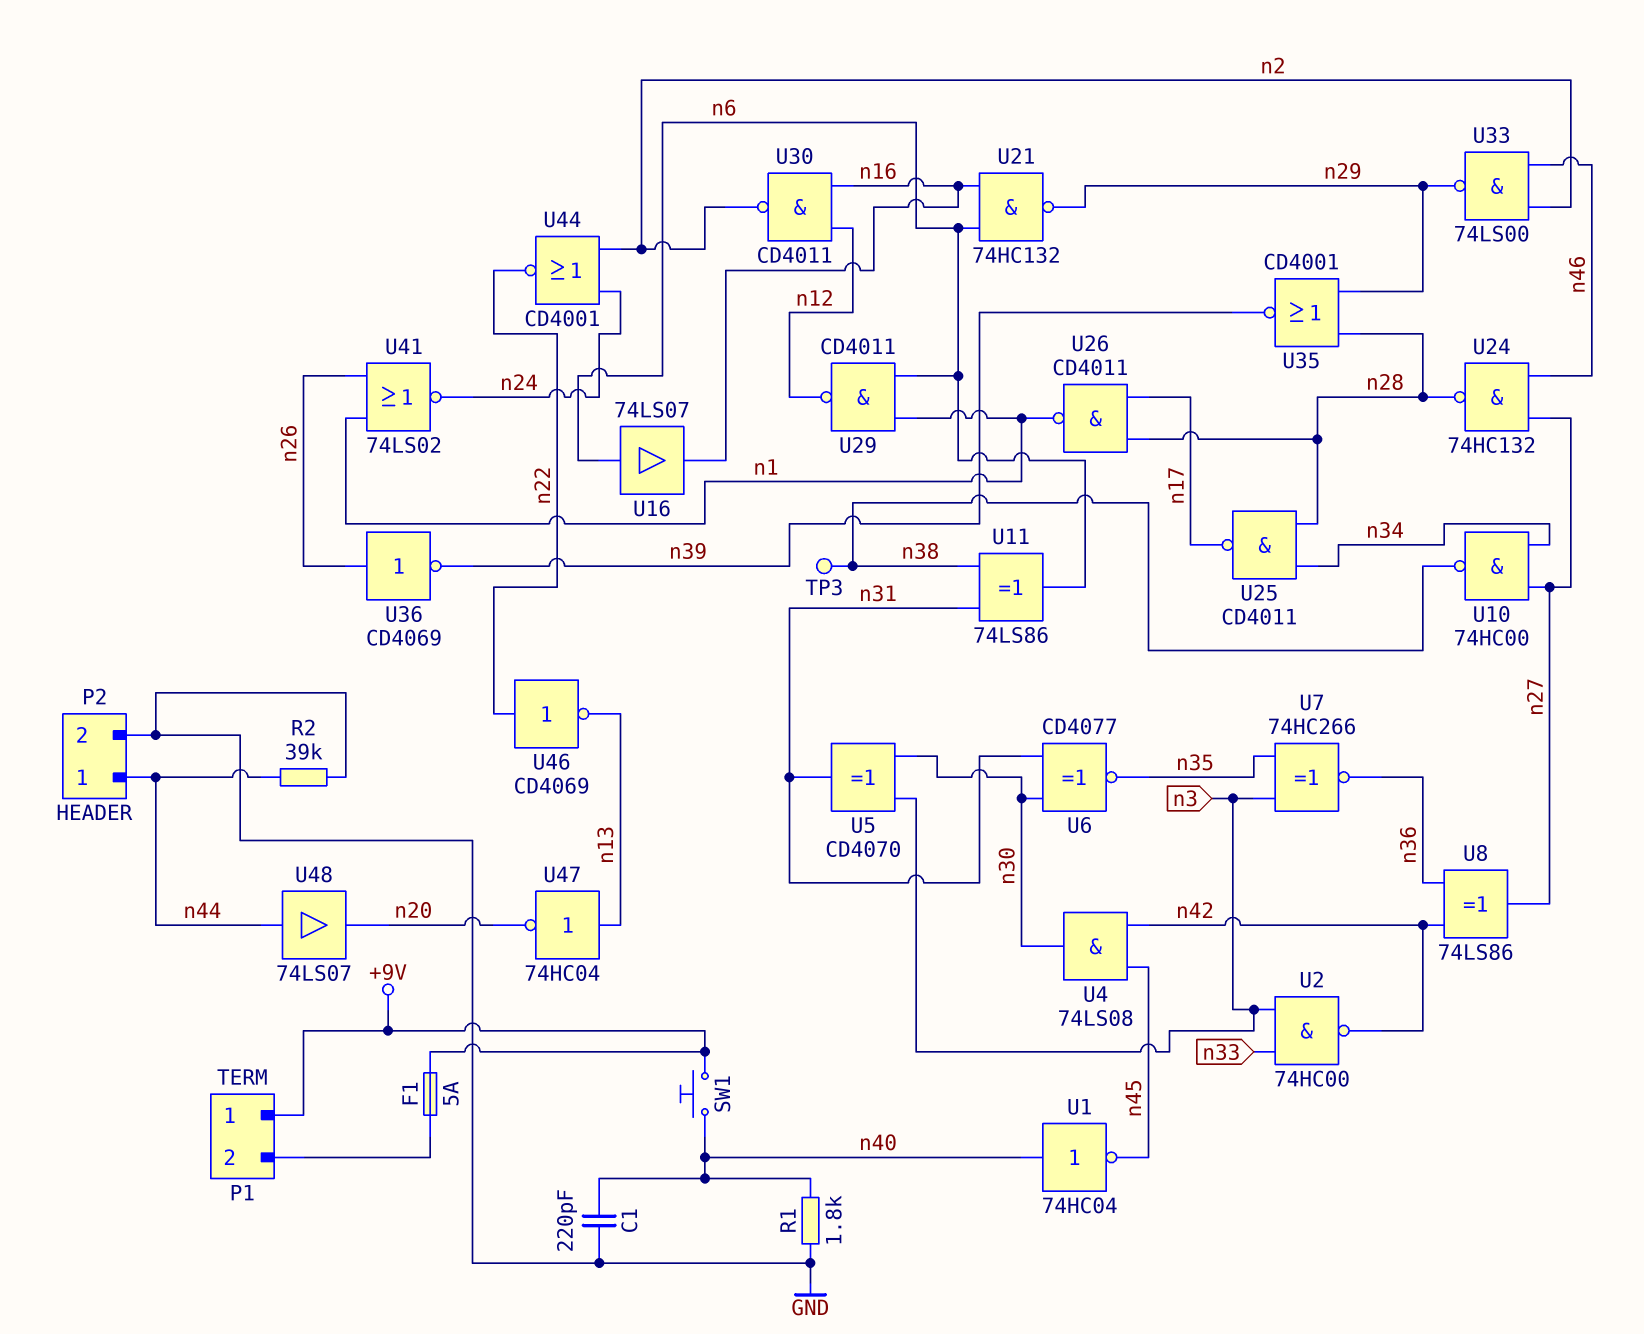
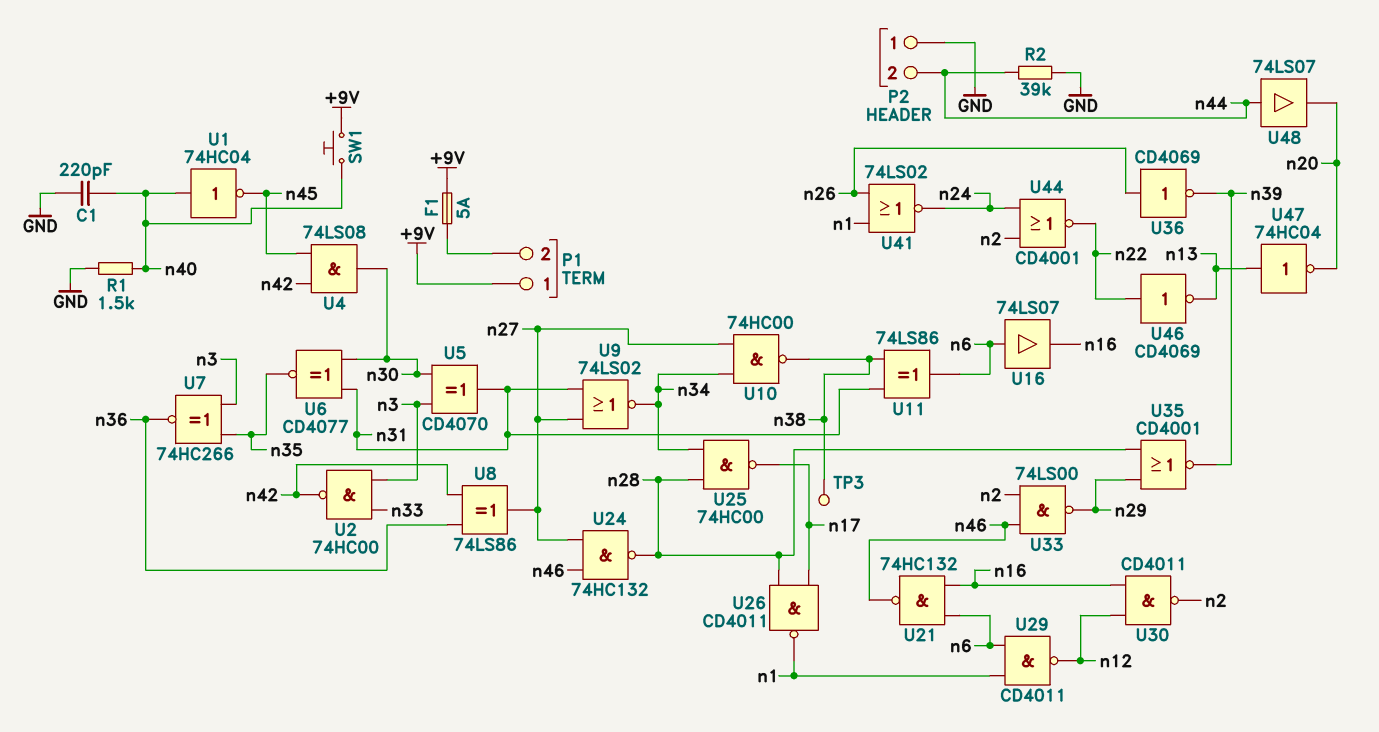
P2 pin 1: n44 -> GND
P2 pin 2: GND -> n44
R1: 1.8k (GND, n40) -> 1.5k (GND, n40)
U9: none -> NOR 74LS02 (in n27, in n31, out n34)
U21: NAND 74HC132 (in n6, in n16, out n29) -> NAND 74HC132 (in n6, in n16, out n46)
U25: NAND CD4011 (in n28, in n34, out n17) -> NAND 74HC00 (in n28, in n34, out n17)

